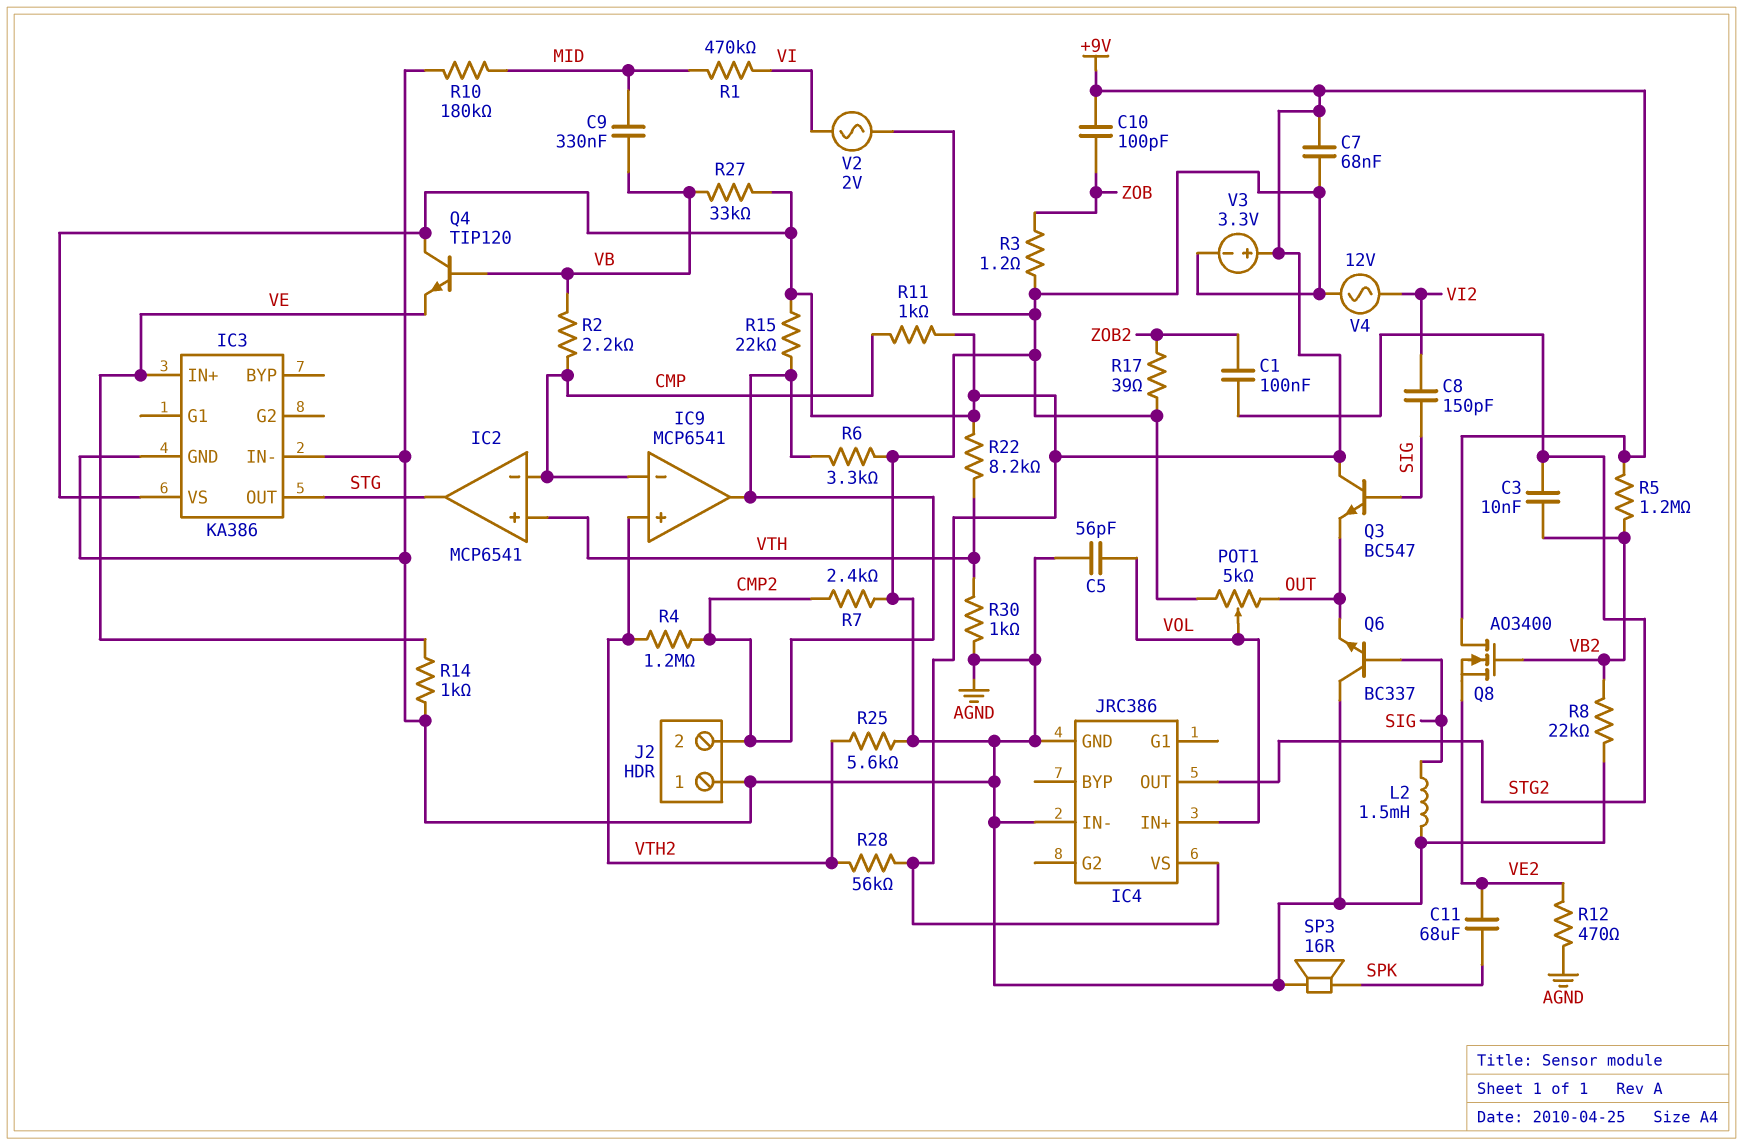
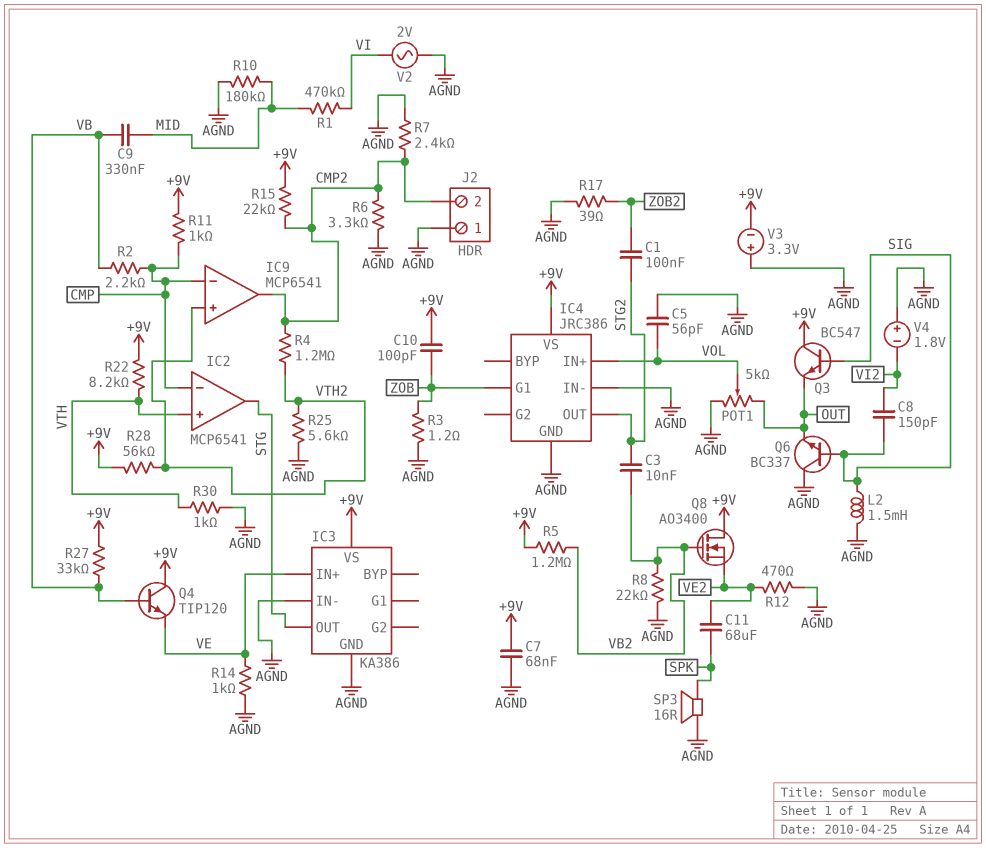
IC4 pin G1: none -> ZOB
V3: 3.3V (plus +9V, minus AGND) -> 3.3V (plus AGND, minus +9V)
V4: AC 12V (AGND, VI2) -> 1.8V (plus AGND, minus VI2)

